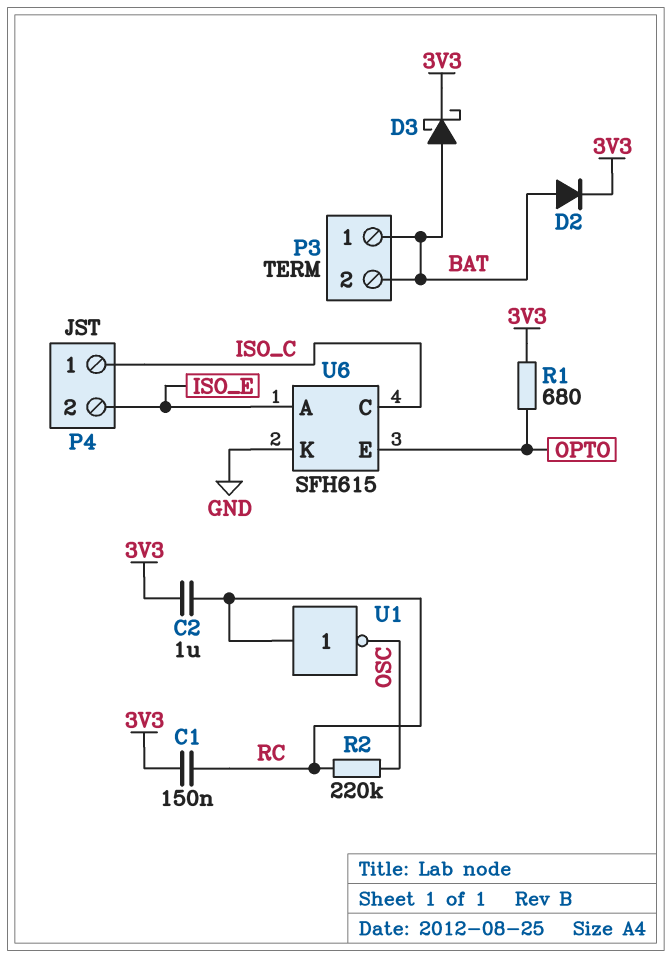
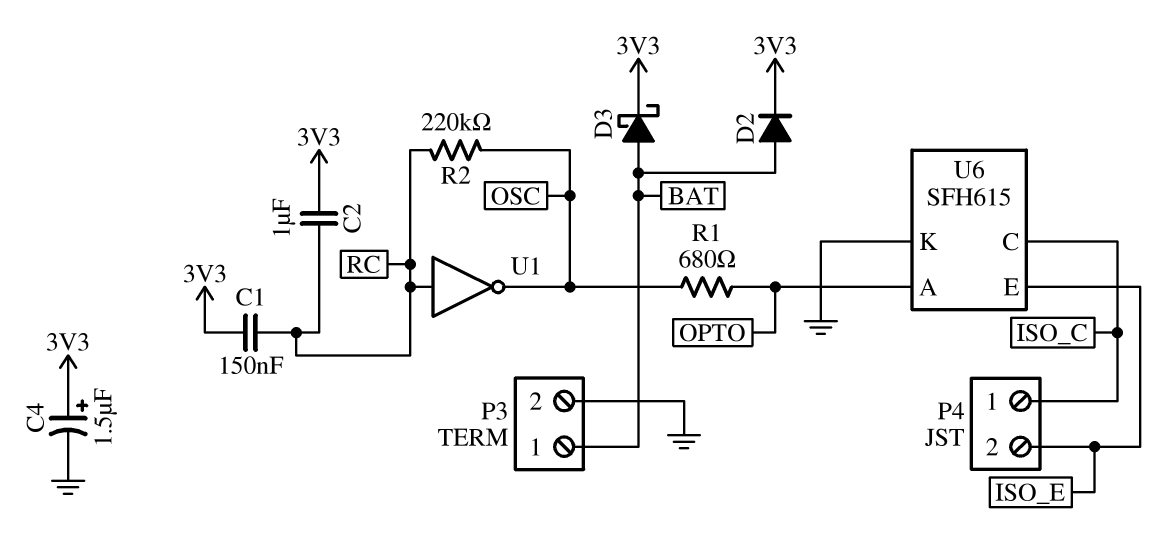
C4: none -> 1.5uF (plus 3V3, minus GND)
P3 pin 2: BAT -> GND
R1: 680 (3V3, OPTO) -> 680 (OPTO, OSC)
U6 pin A: ISO_E -> OPTO
U6 pin E: OPTO -> ISO_E

